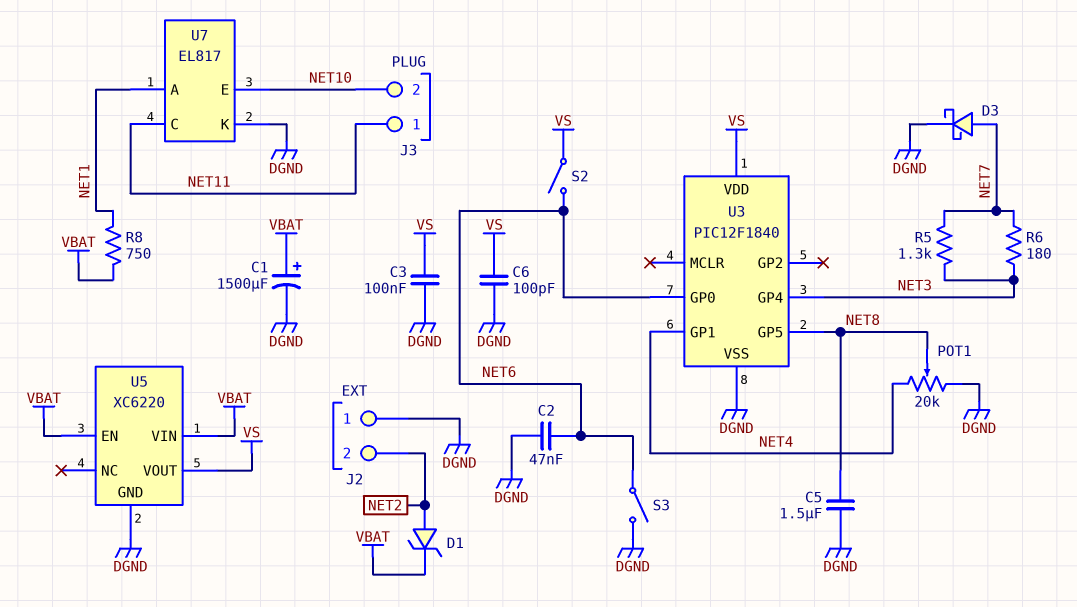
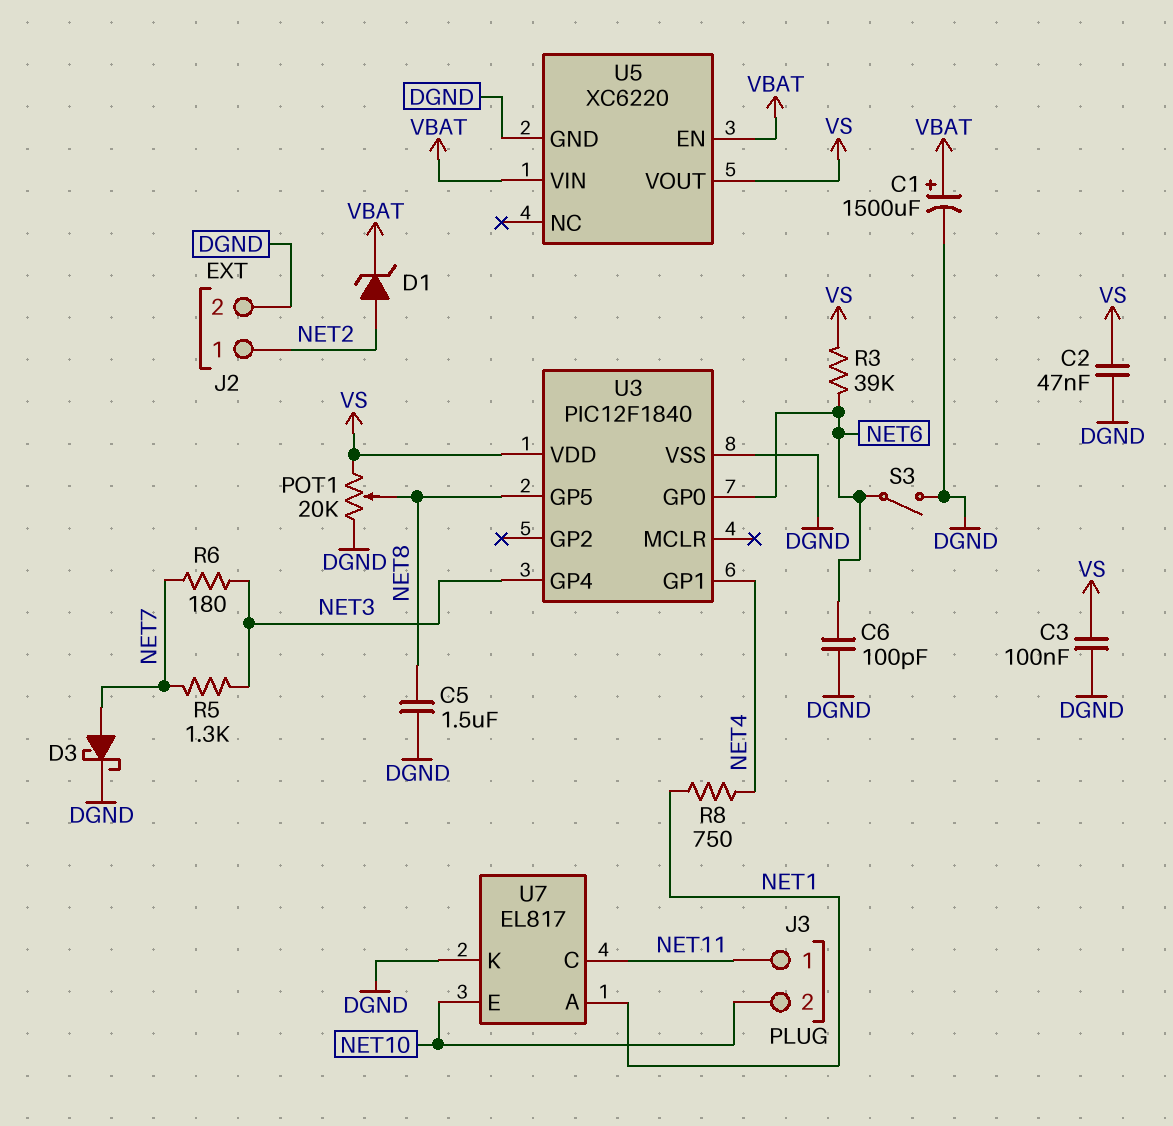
C2: 47nF (DGND, NET6) -> 47nF (DGND, VS)
C6: 100pF (DGND, VS) -> 100pF (DGND, NET6)
J2 pin 1: DGND -> NET2
J2 pin 2: NET2 -> DGND
POT1: 20k (DGND, NET4, wiper NET8) -> 20k (DGND, VS, wiper NET8)
R3: none -> 39k (NET6, VS)
R8: 750 (NET1, VBAT) -> 750 (NET1, NET4)
S2: switch (NET6, VS) -> none

